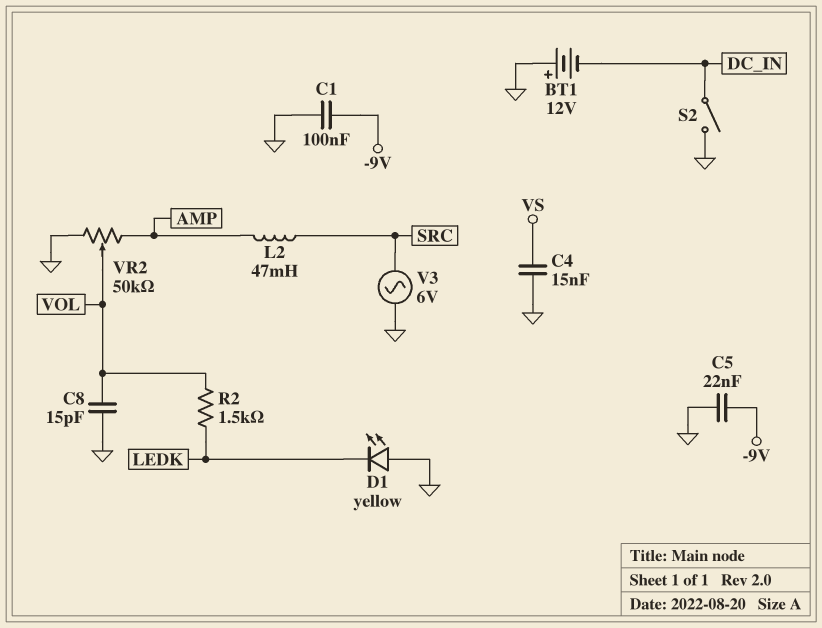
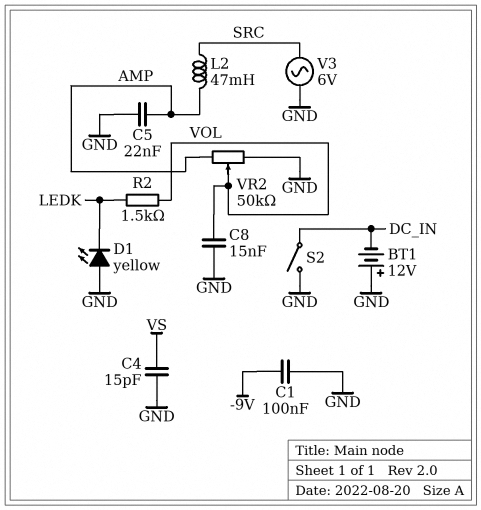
C4: 15nF (GND, VS) -> 15pF (GND, VS)
C5: 22nF (-9V, GND) -> 22nF (AMP, GND)
C8: 15pF (GND, VOL) -> 15nF (GND, VOL)

